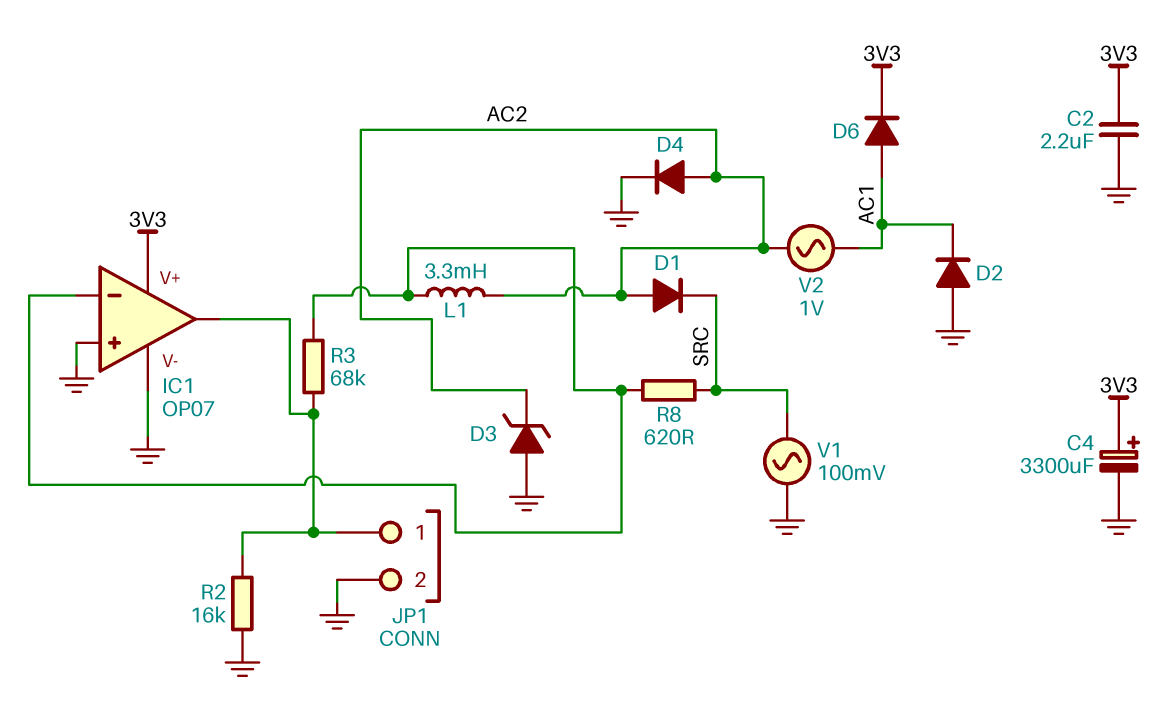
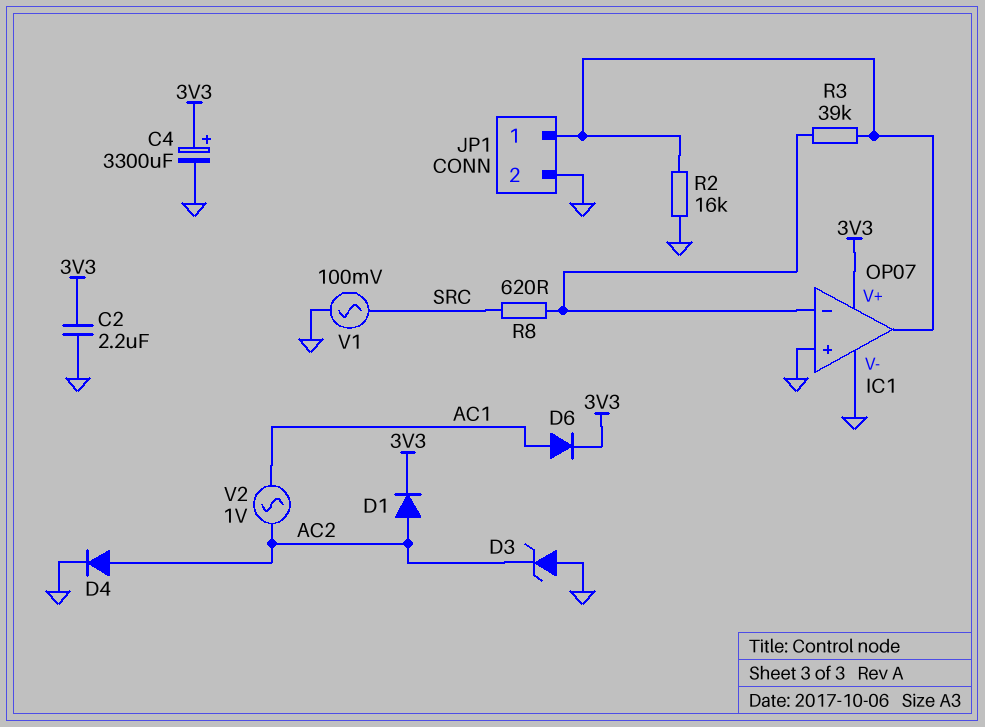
D1: diode (A AC2, K SRC) -> diode (A AC2, K 3V3)
D2: diode (A GND, K AC1) -> none
L1: 3.3mH (AC2, IC1/in-) -> none
R3: 68k (IC1/in-, IC1/out) -> 39k (IC1/in-, IC1/out)

